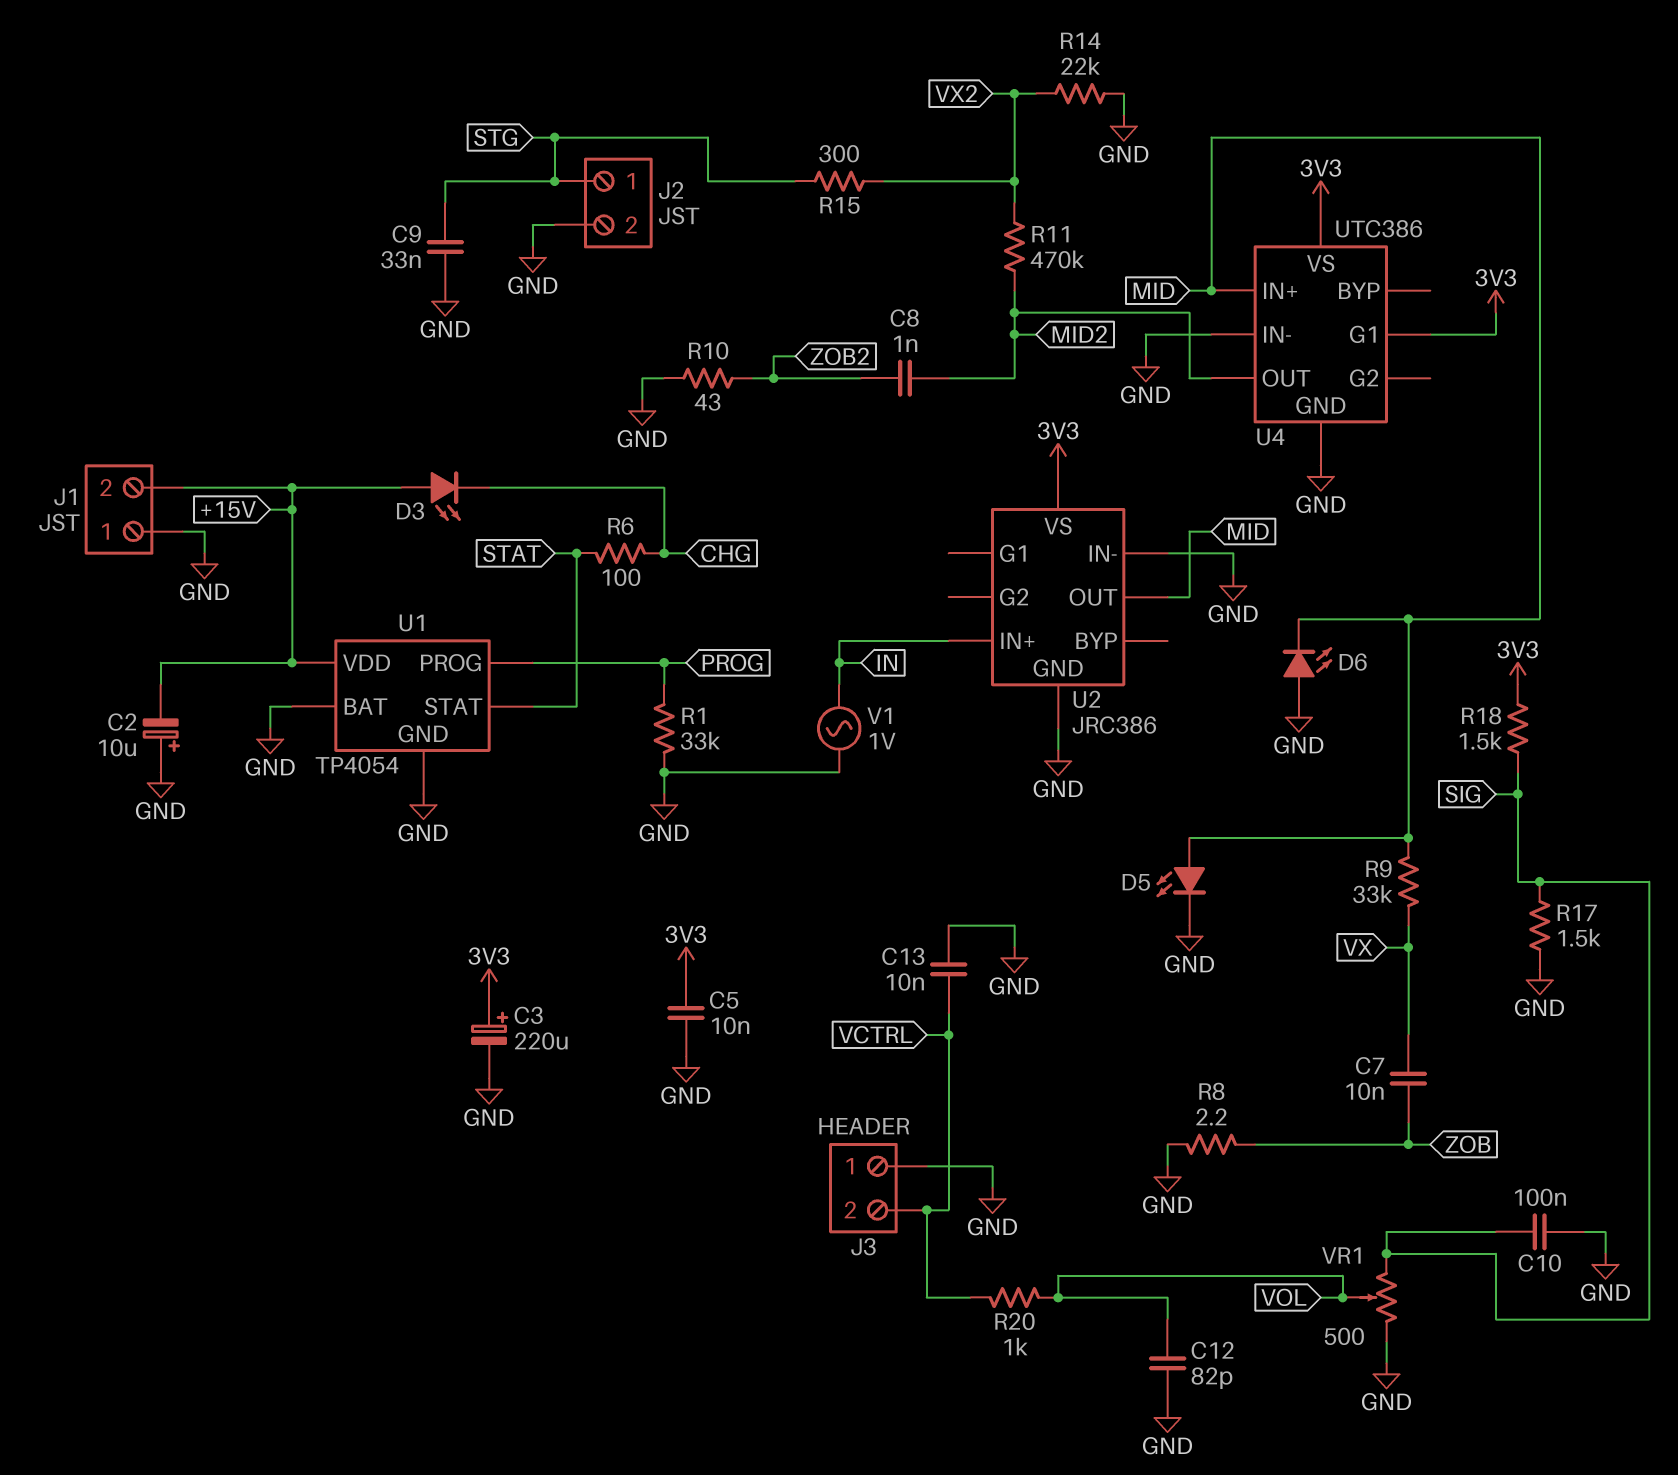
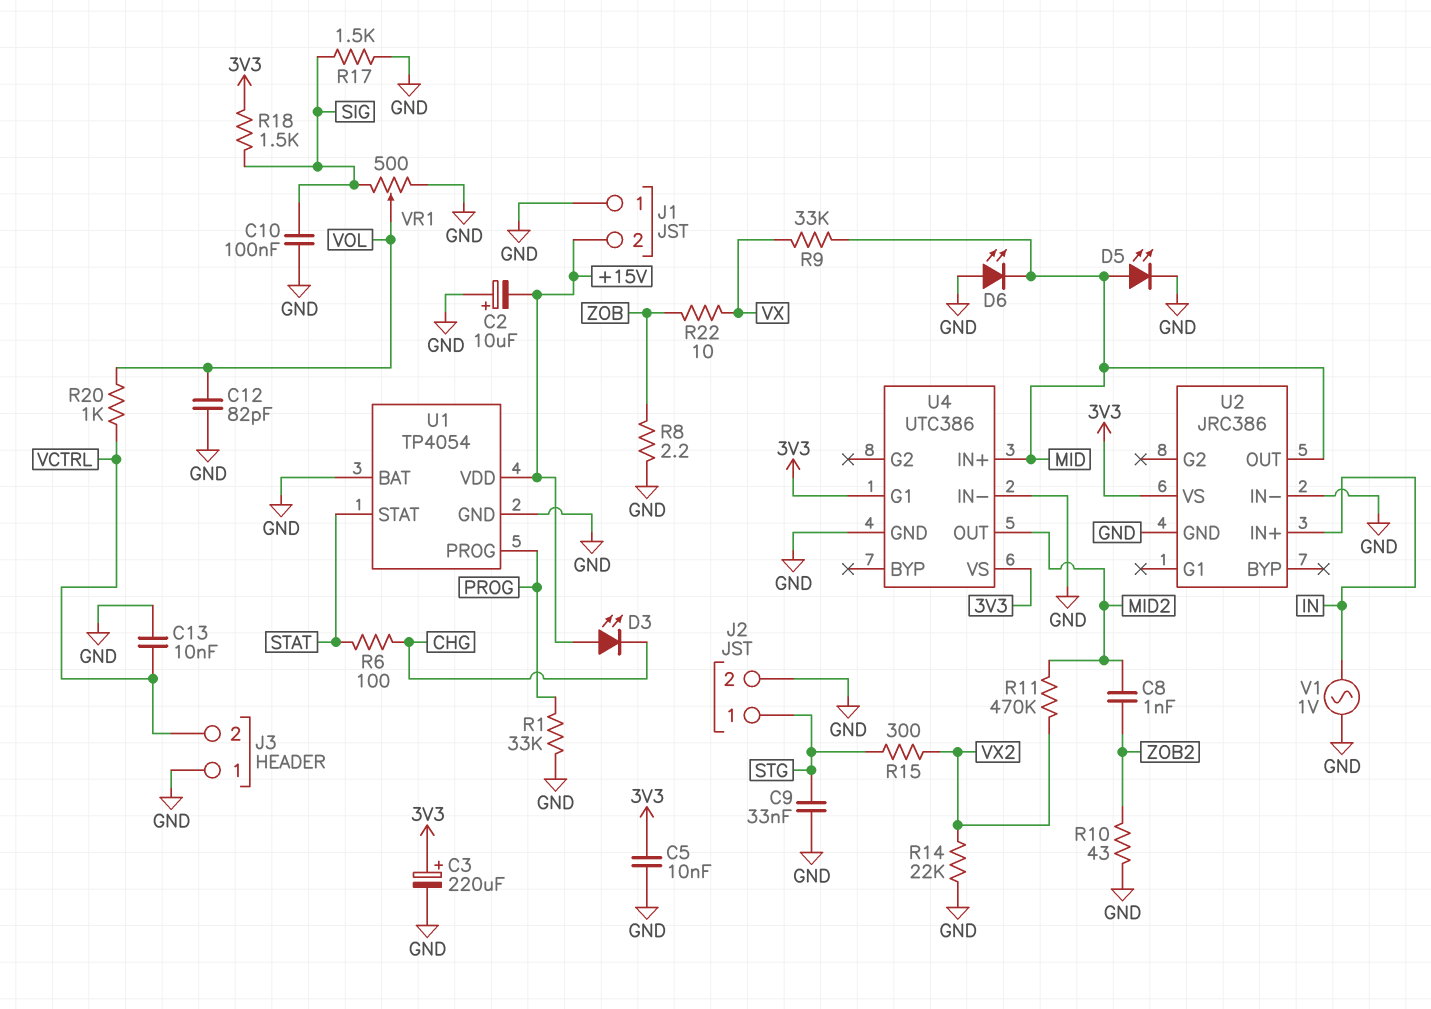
C7: 10nF (VX, ZOB) -> none
R22: none -> 10 (VX, ZOB)

